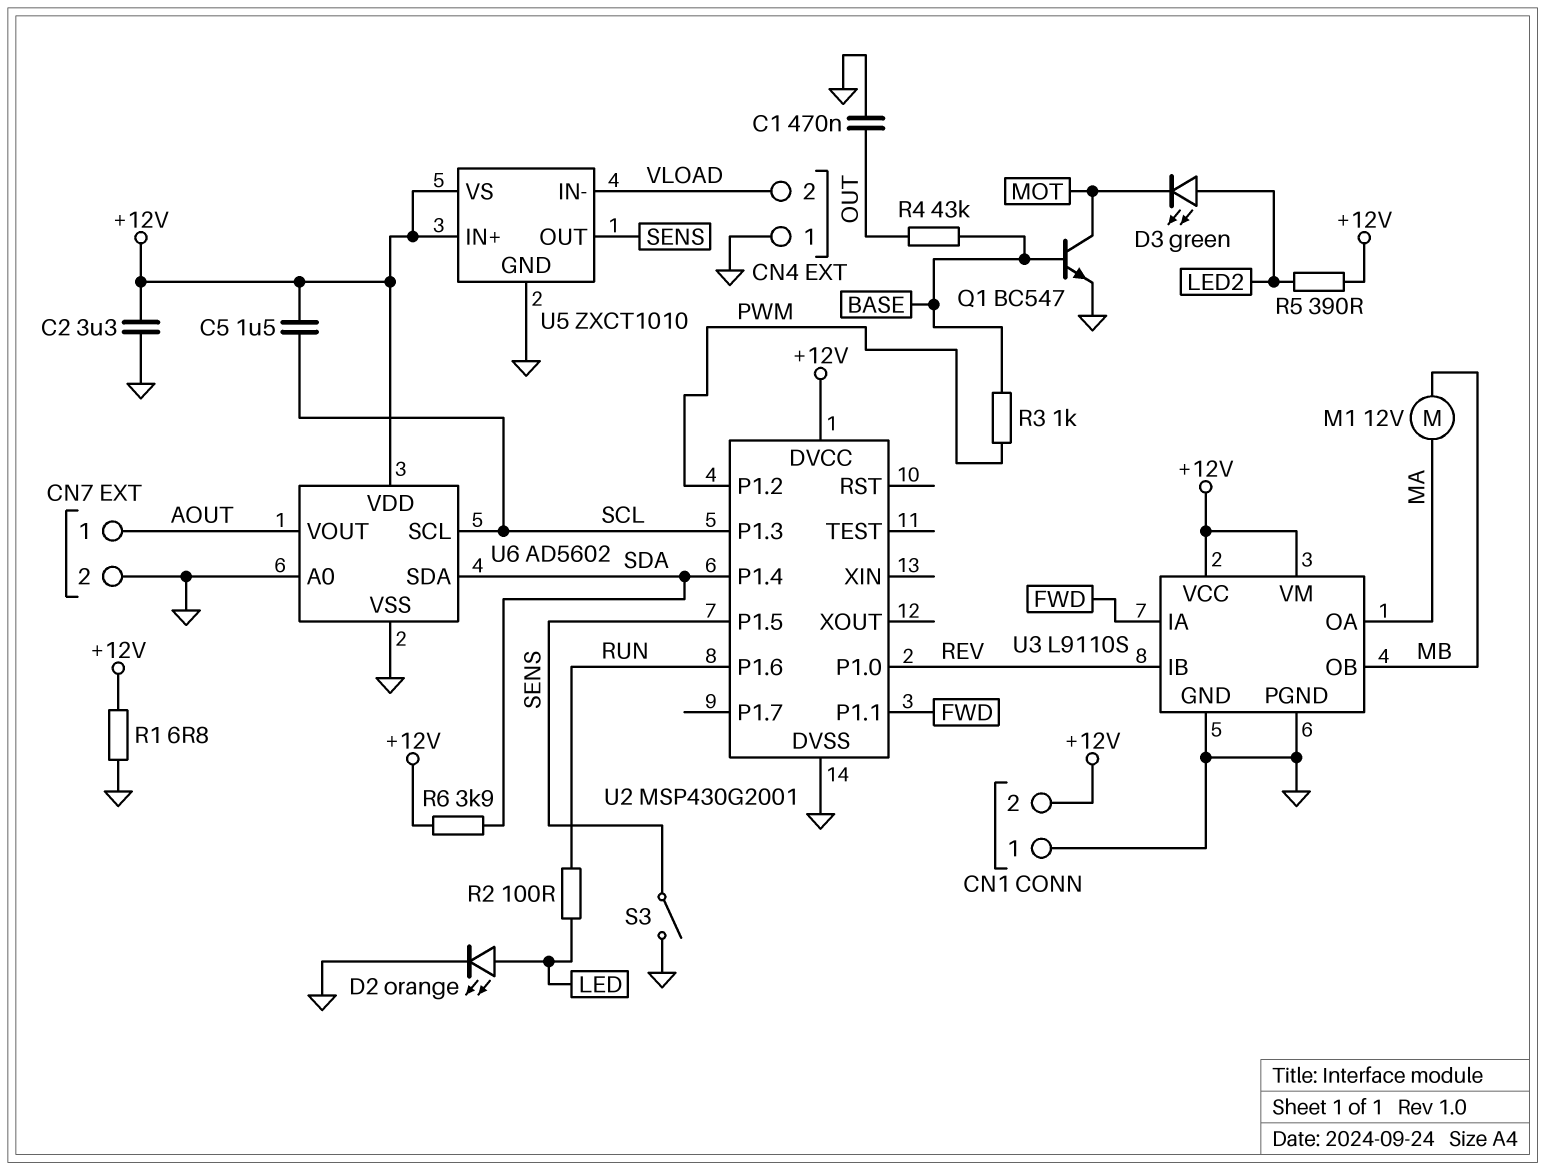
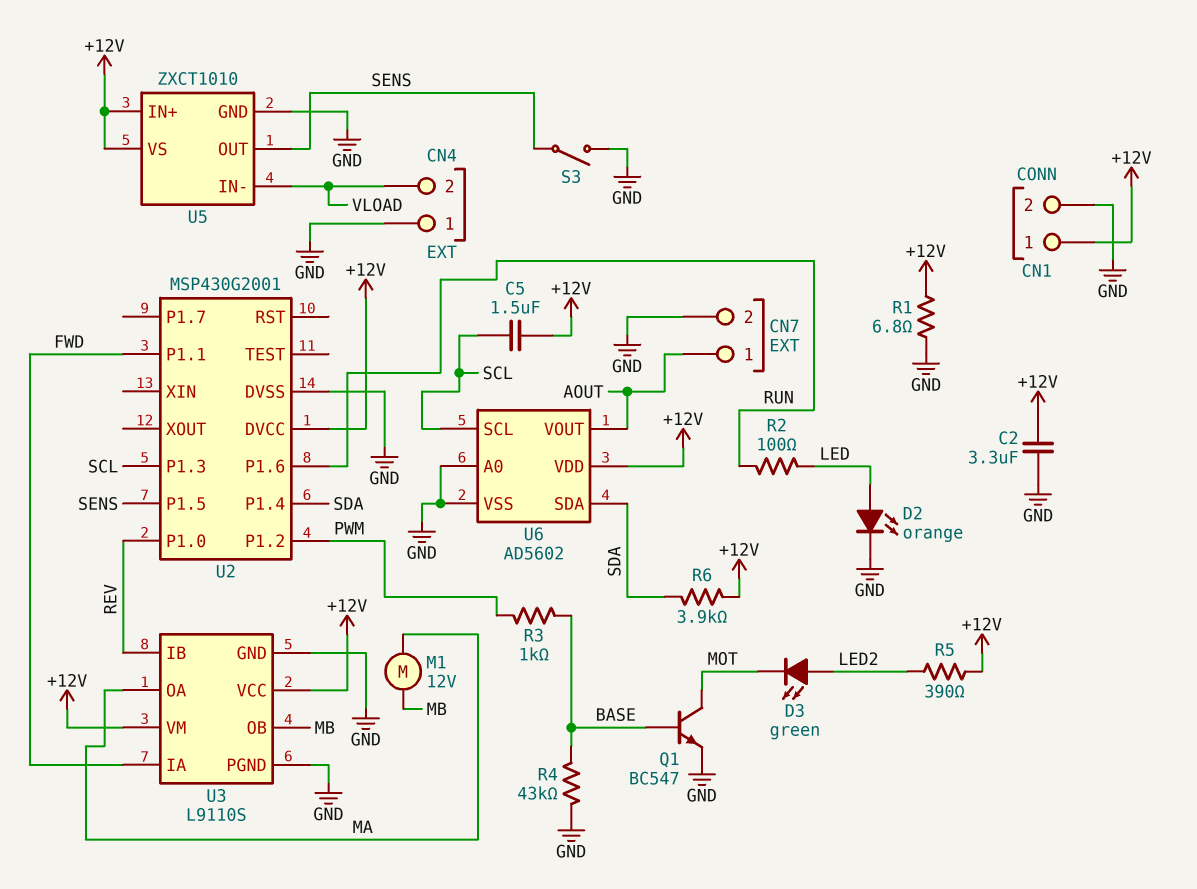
C1: 470nF (GND, OUT) -> none
CN1 pin 1: GND -> +12V
CN1 pin 2: +12V -> GND
R4: 43k (BASE, OUT) -> 43k (BASE, GND)

